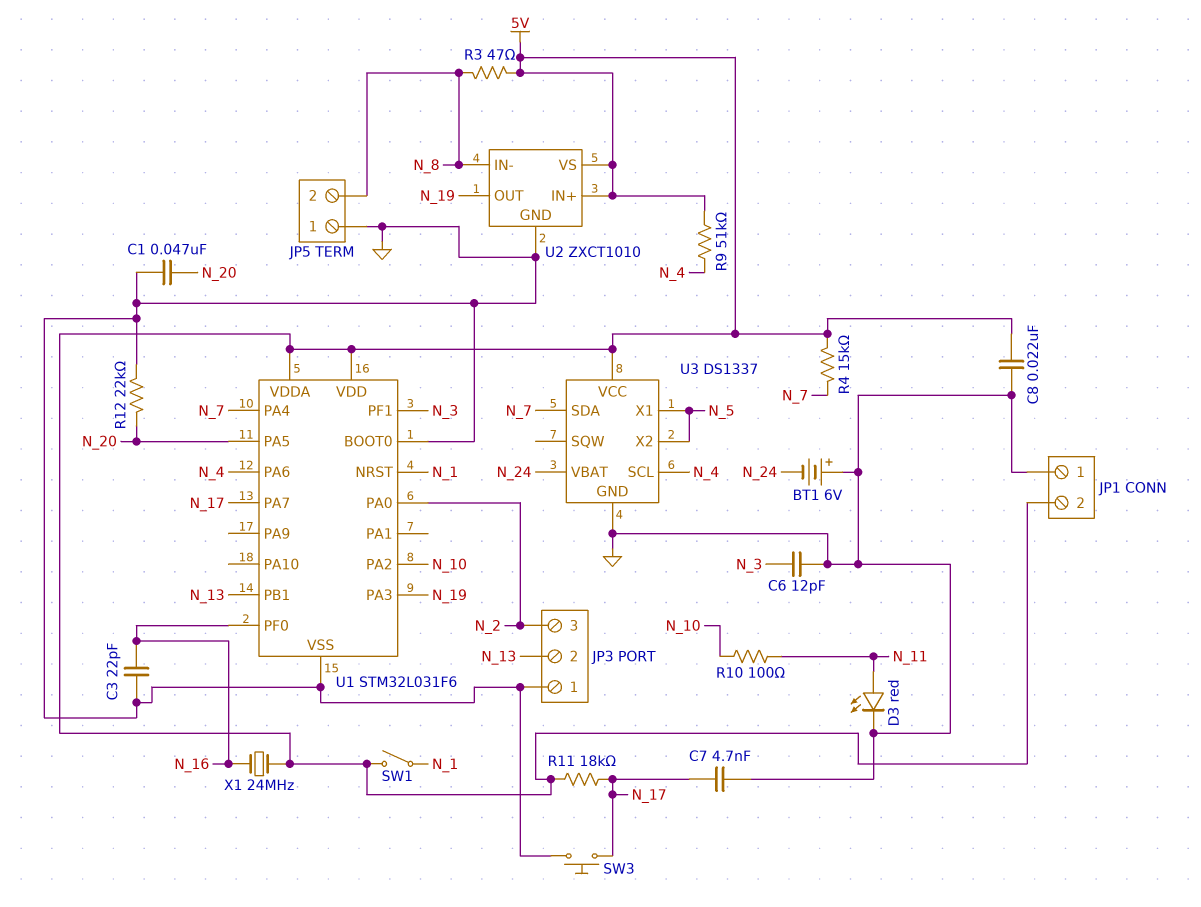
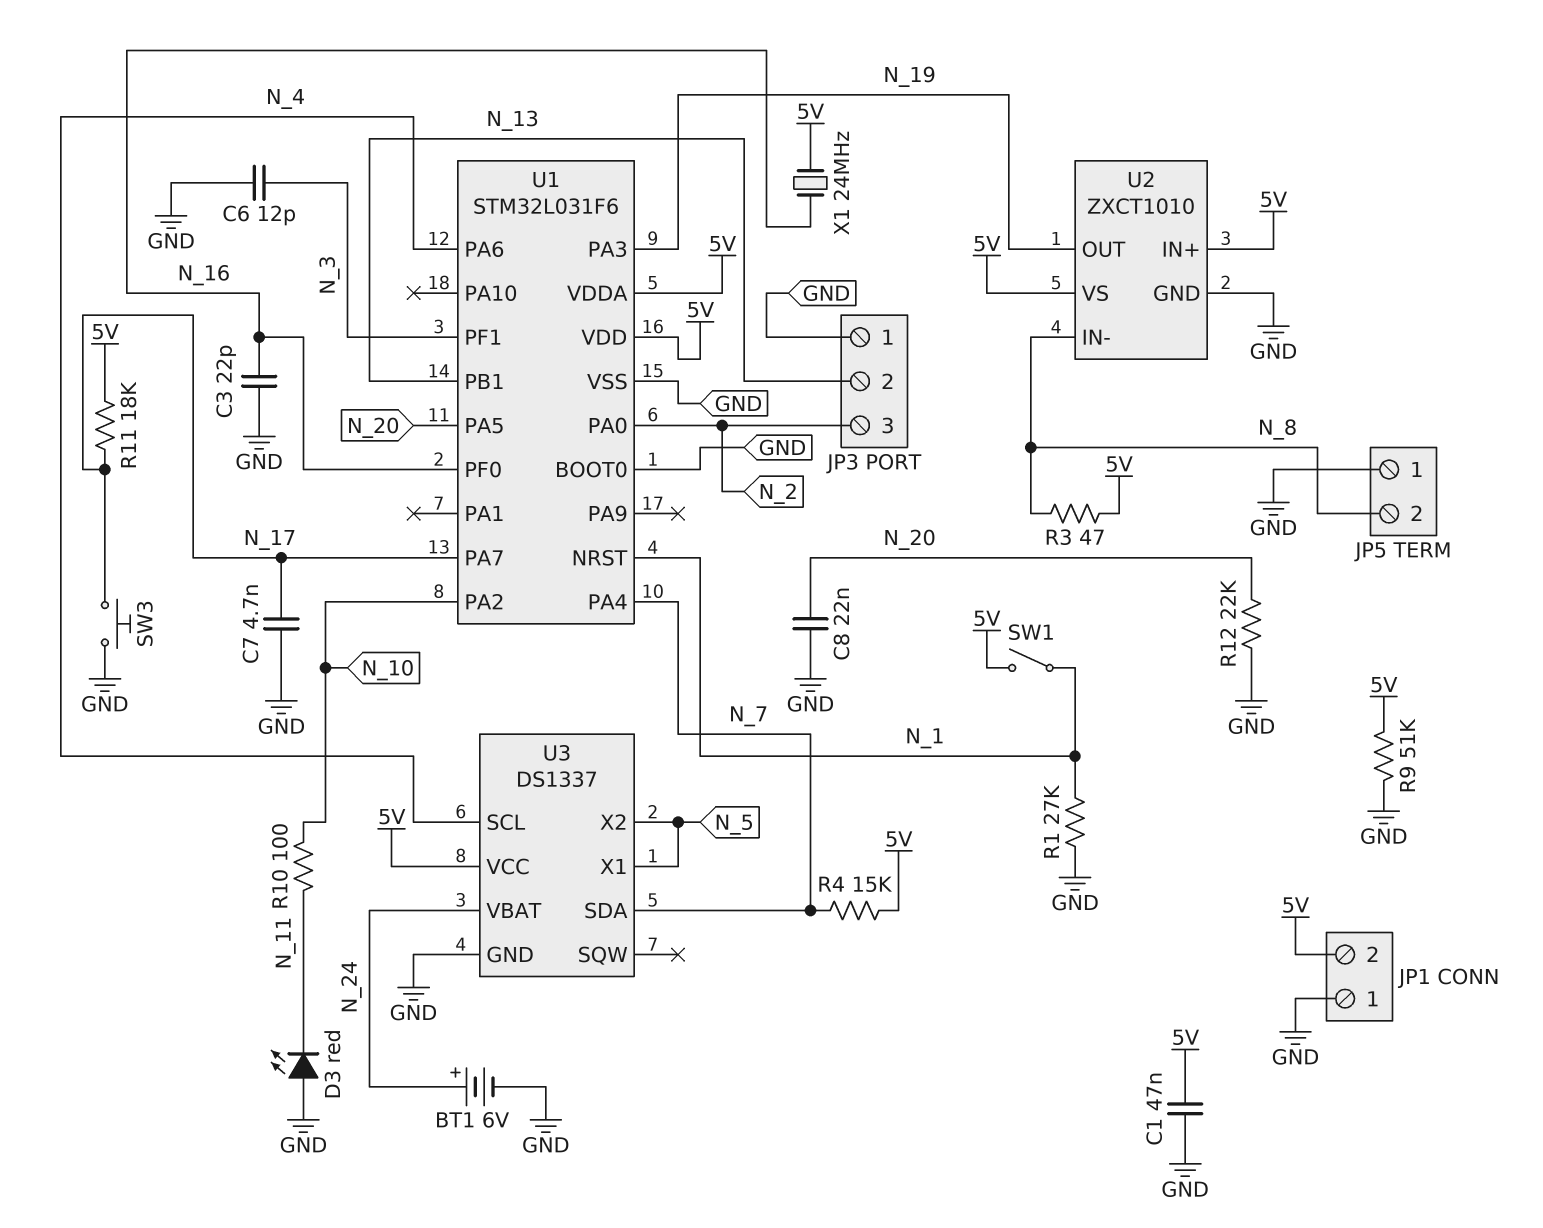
BT1: 6V (plus GND, minus N_24) -> 6V (plus N_24, minus GND)
C1: 47nF (GND, N_20) -> 47nF (5V, GND)
C8: 22nF (5V, GND) -> 22nF (GND, N_20)
D3: LED red (A N_11, K GND) -> LED red (A GND, K N_11)
R1: none -> 27k (GND, N_1)
R9: 51k (5V, N_4) -> 51k (5V, GND)

